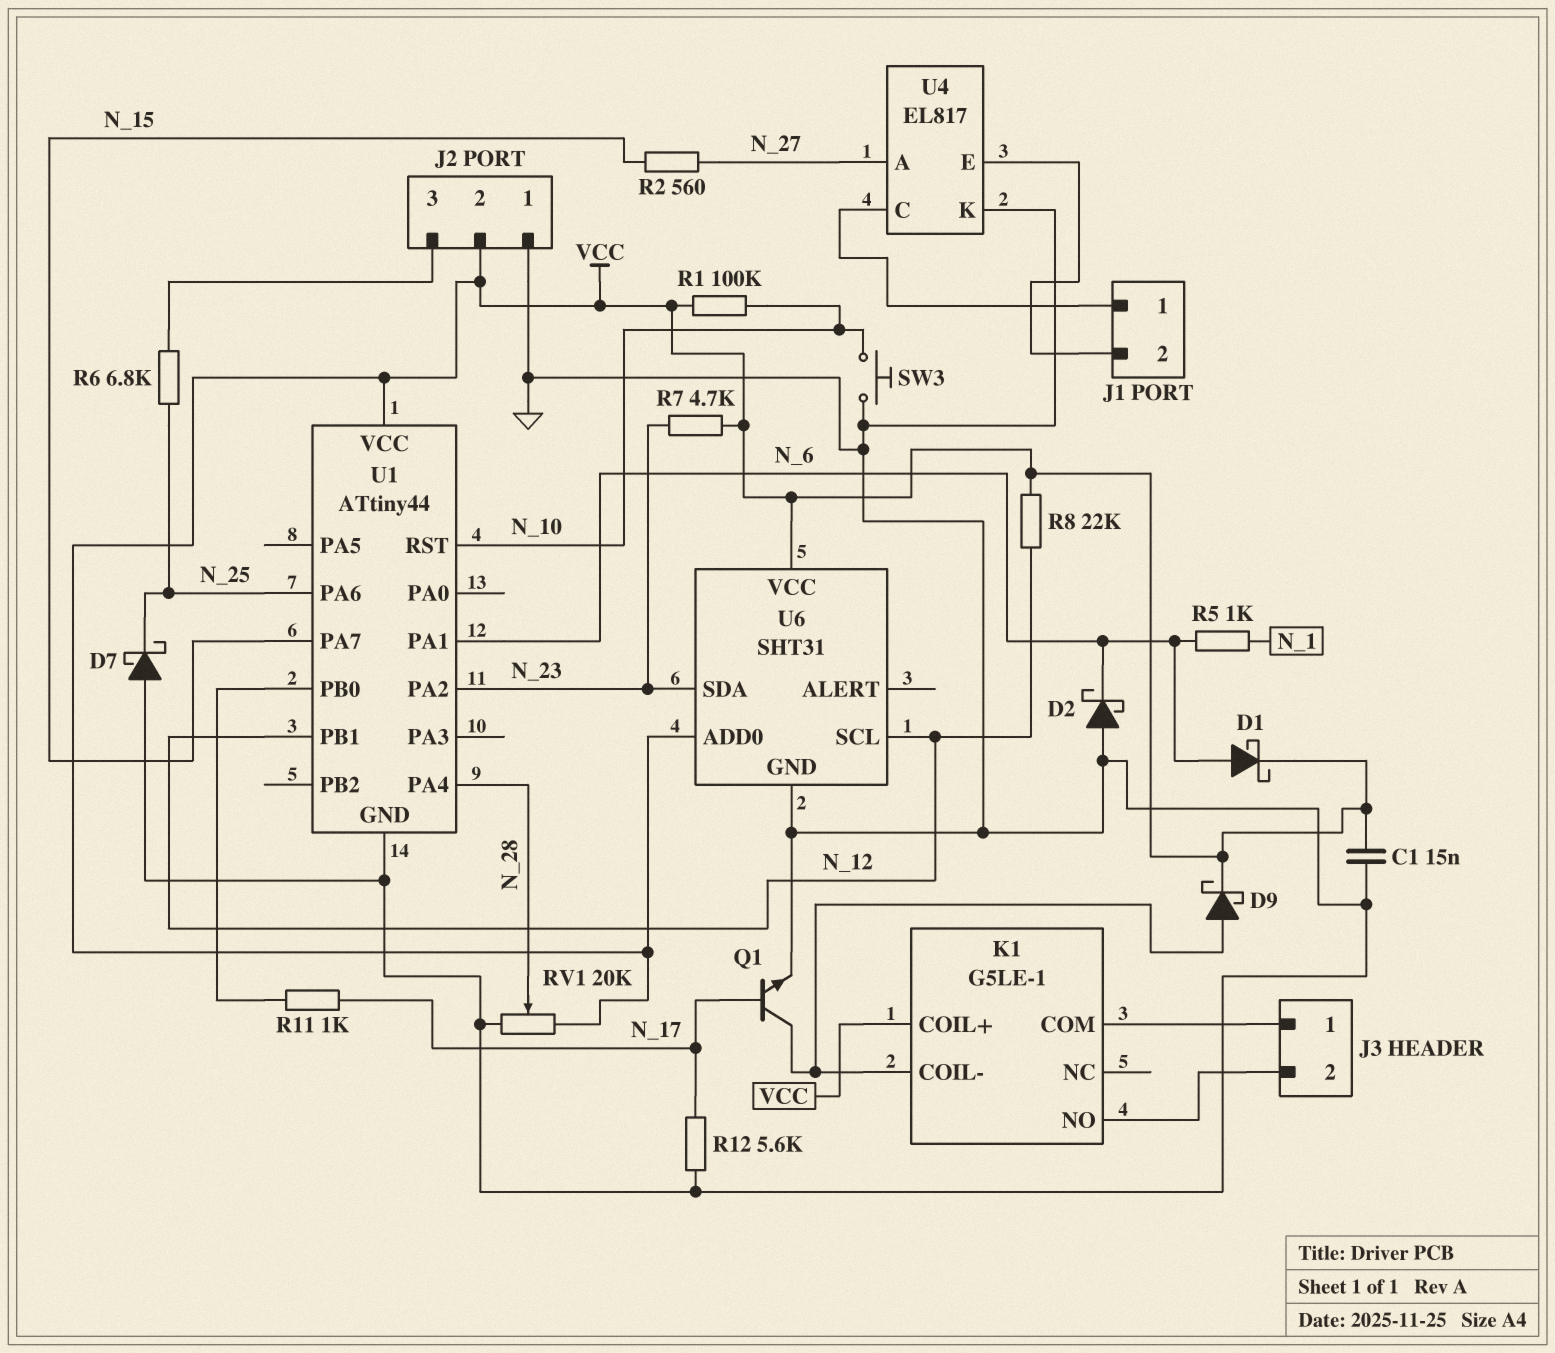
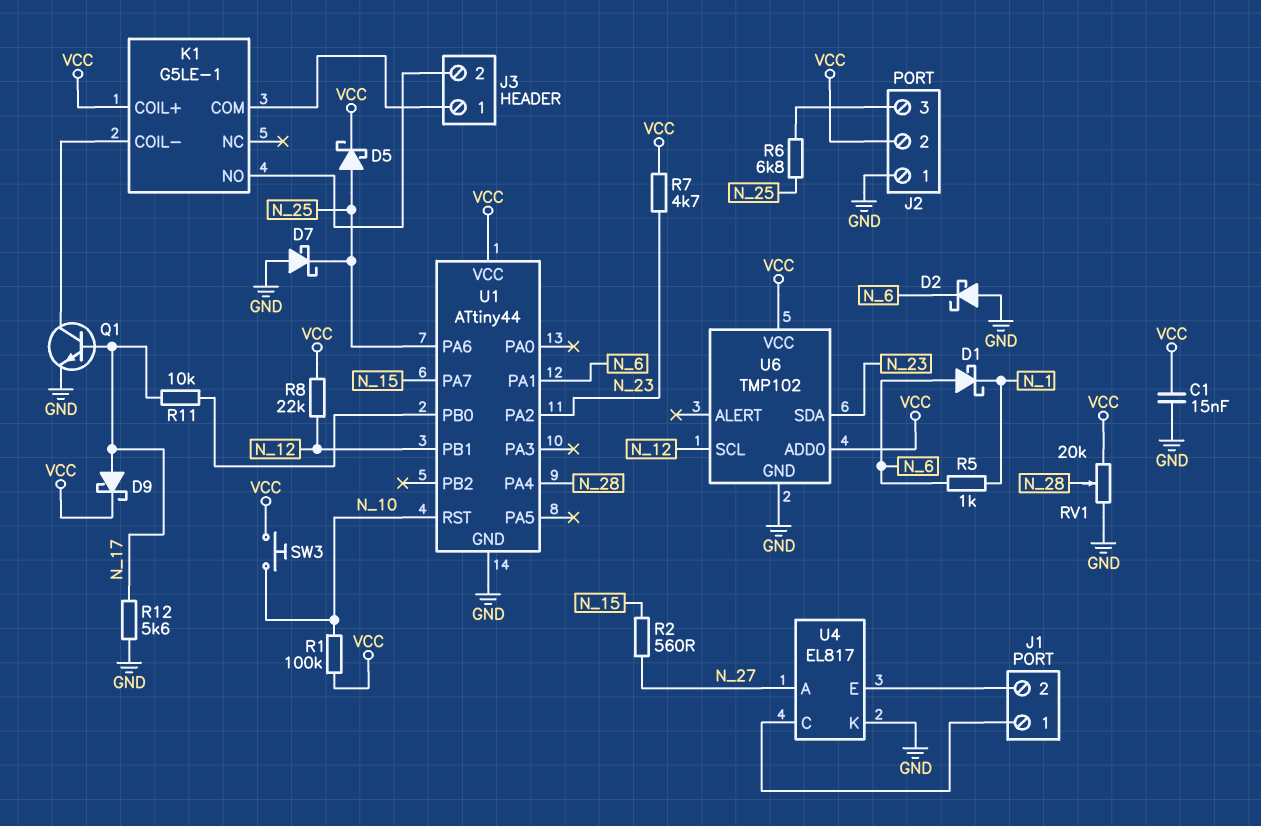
D1: schottky (A N_6, K VCC) -> schottky (A N_6, K N_1)
D5: none -> schottky (A N_25, K VCC)
D9: schottky (A K1/COIL-, K VCC) -> schottky (A N_17, K VCC)
R11: 1k (N_17, U1/PB0) -> 10k (N_17, U1/PB0)
SW3: button (GND, N_10) -> button (N_10, VCC)
U6: SHT31 -> TMP102

